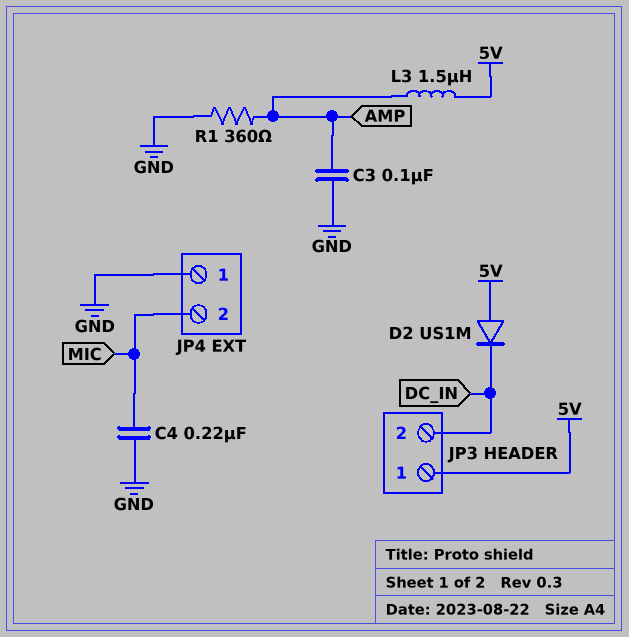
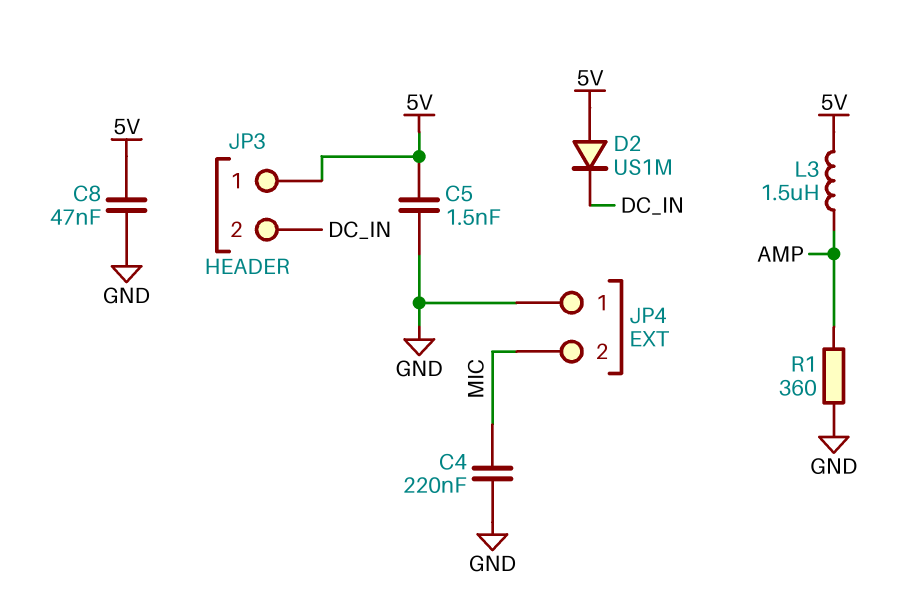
C3: 100nF (AMP, GND) -> none
C5: none -> 1.5nF (5V, GND)
C8: none -> 47nF (5V, GND)

